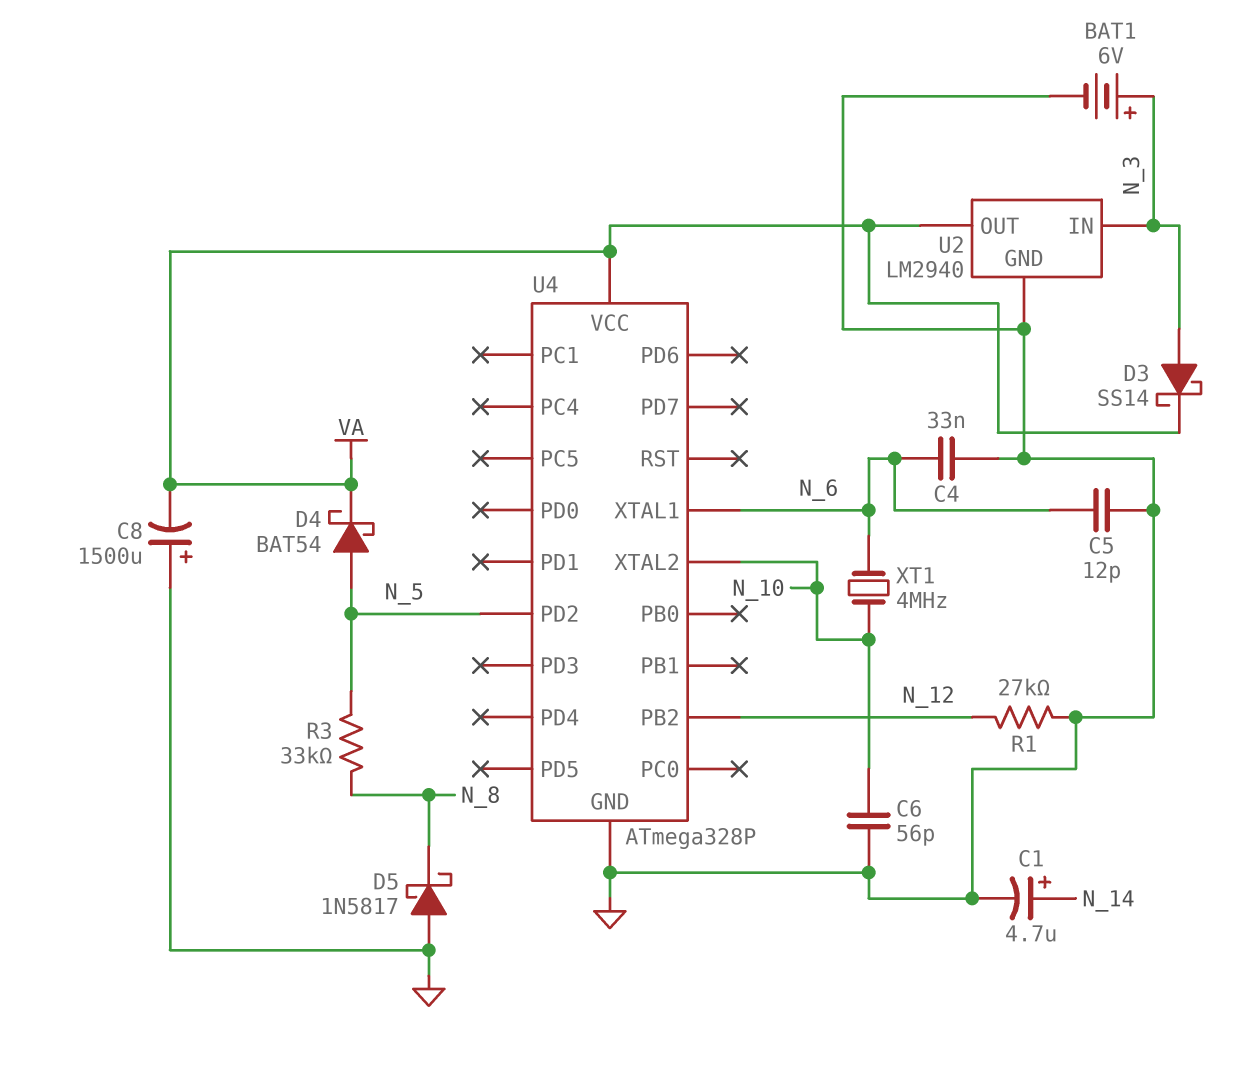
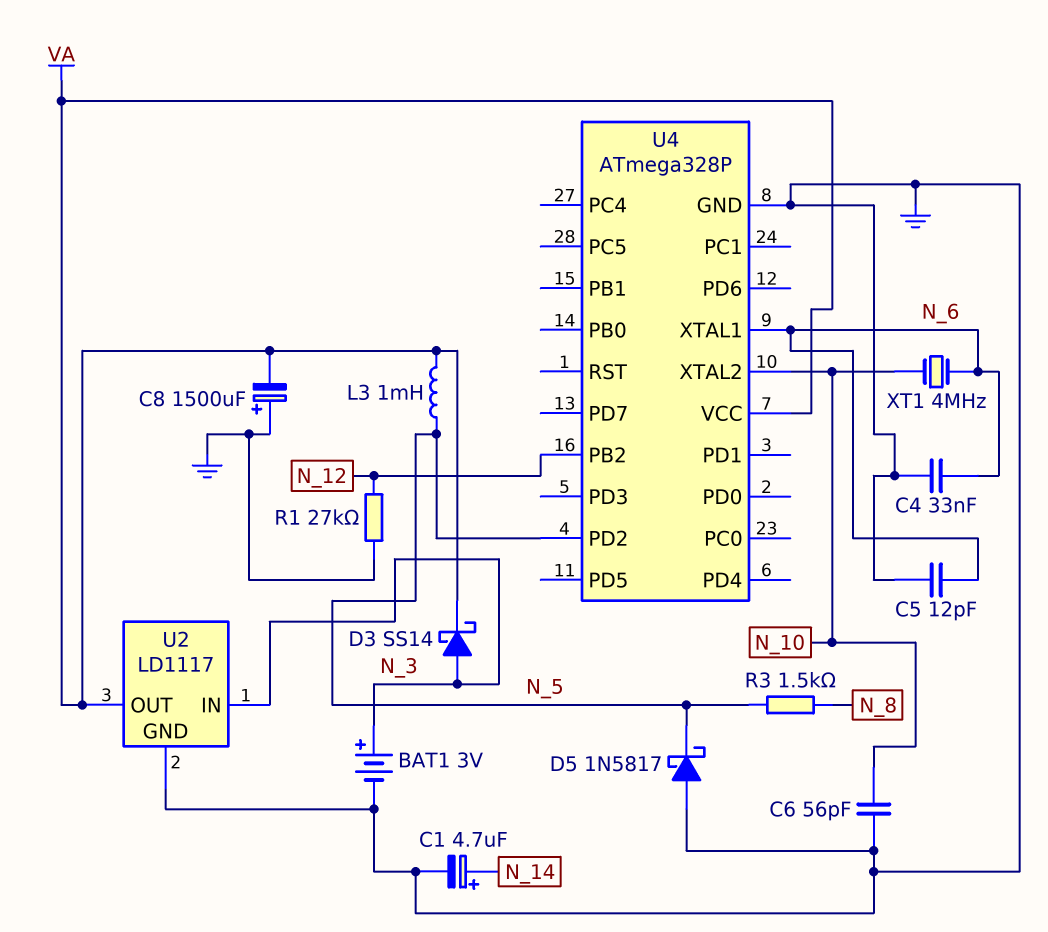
BAT1: 6V (plus N_3, minus GND) -> 3V (plus N_3, minus GND)
D4: schottky BAT54 (A N_5, K VA) -> none
D5: schottky 1N5817 (A GND, K N_8) -> schottky 1N5817 (A GND, K N_5)
L3: none -> 1mH (N_5, VA)
R3: 33k (N_5, N_8) -> 1.5k (N_5, N_8)
U2: LM2940 -> LD1117

